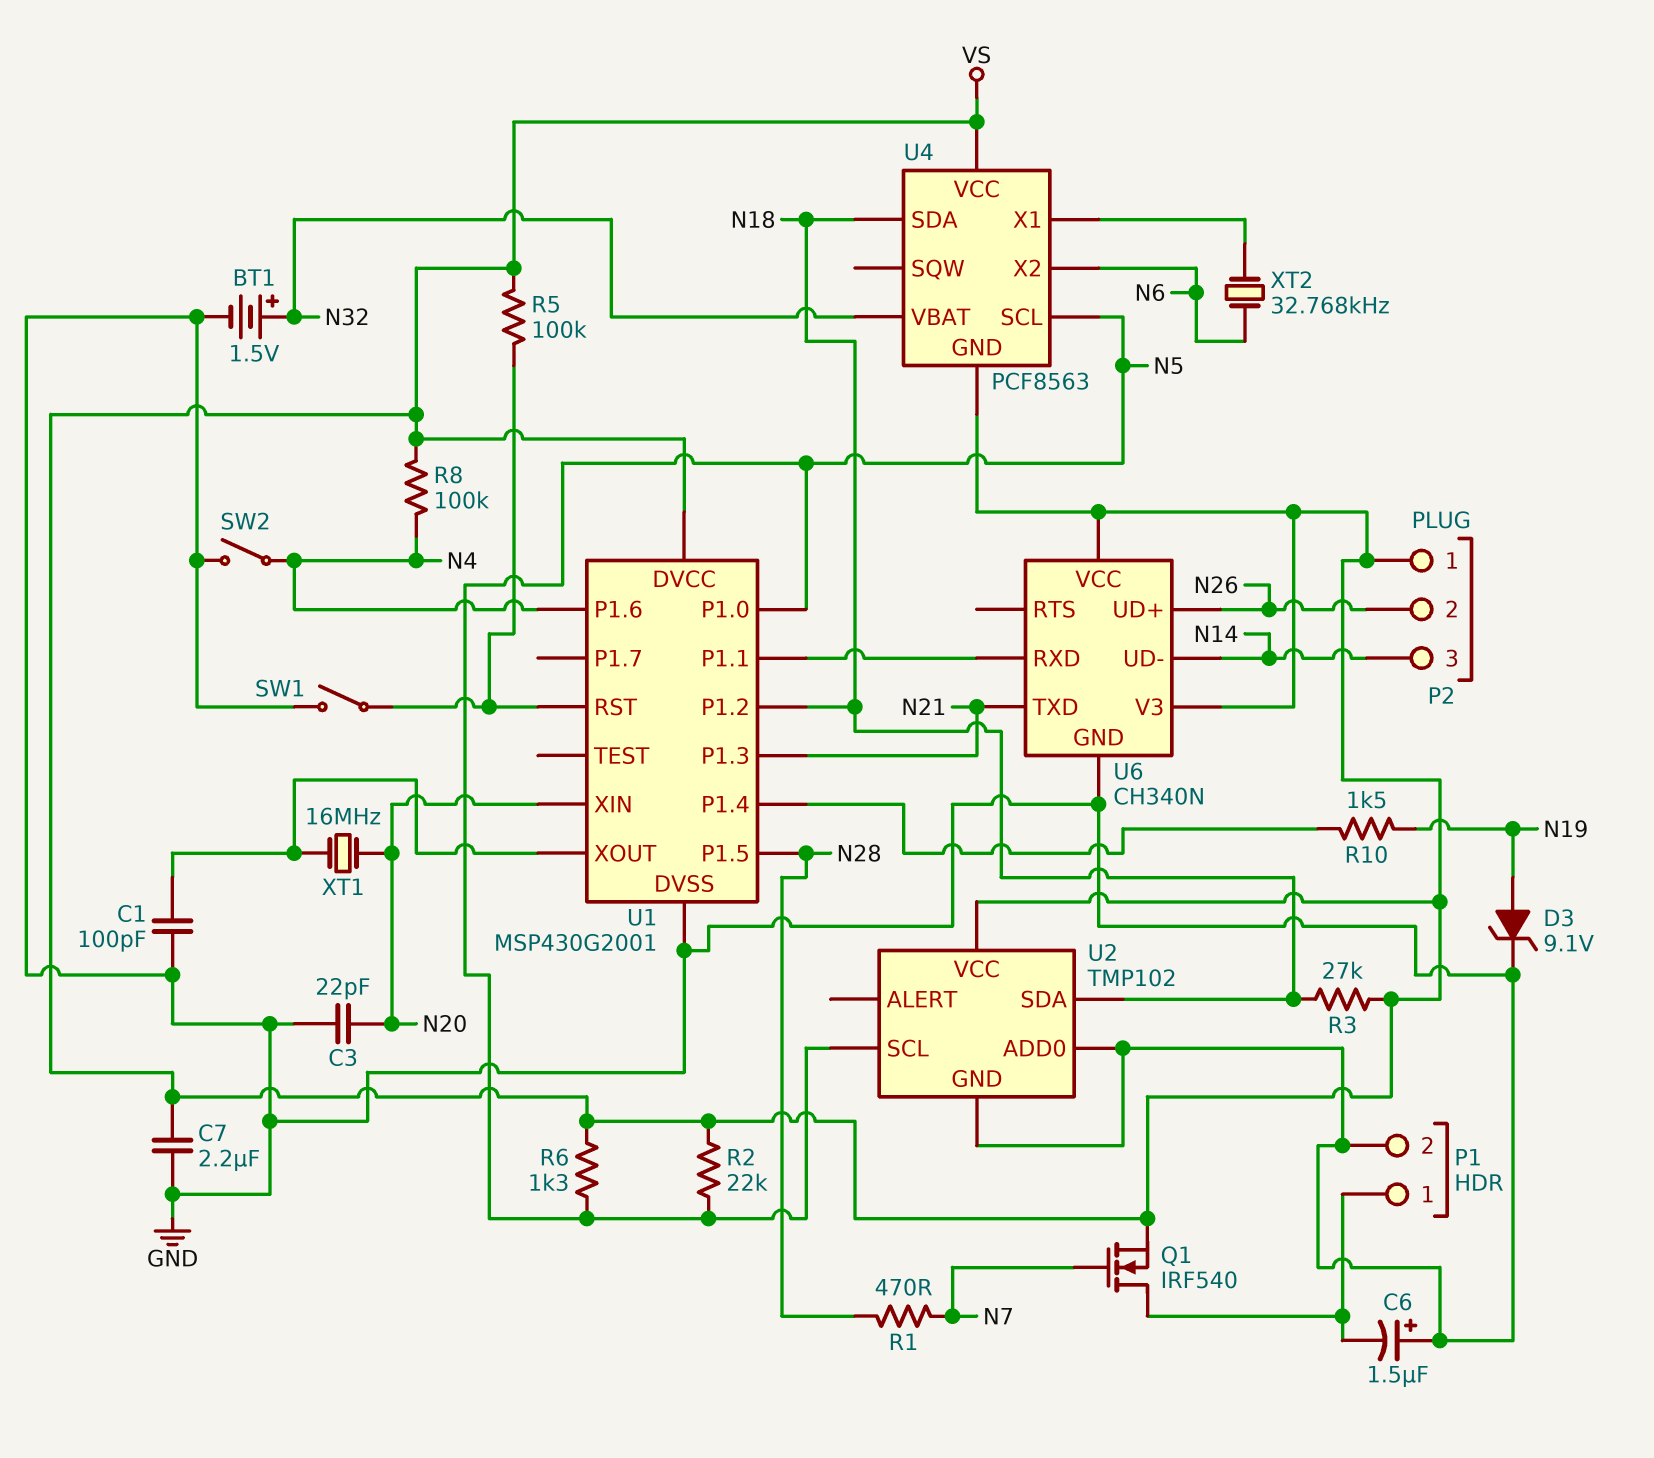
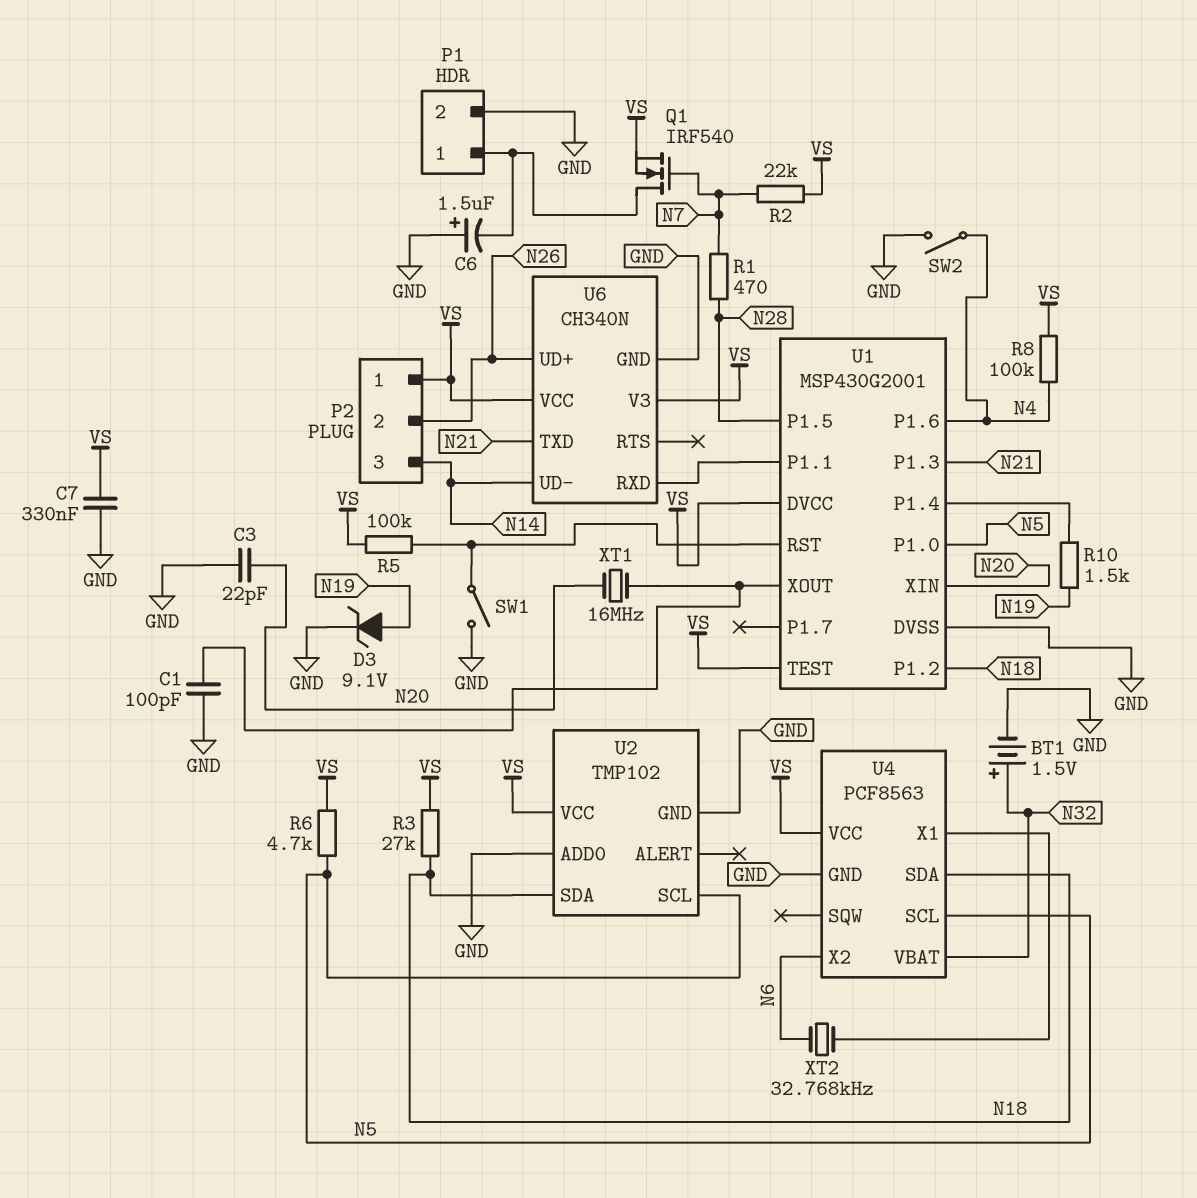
C7: 2.2uF (GND, VS) -> 330nF (GND, VS)
R2: 22k (N5, VS) -> 22k (N7, VS)
R6: 1.3k (N5, VS) -> 4.7k (N5, VS)
U1 pin TEST: none -> VS
U4 pin GND: VS -> GND

